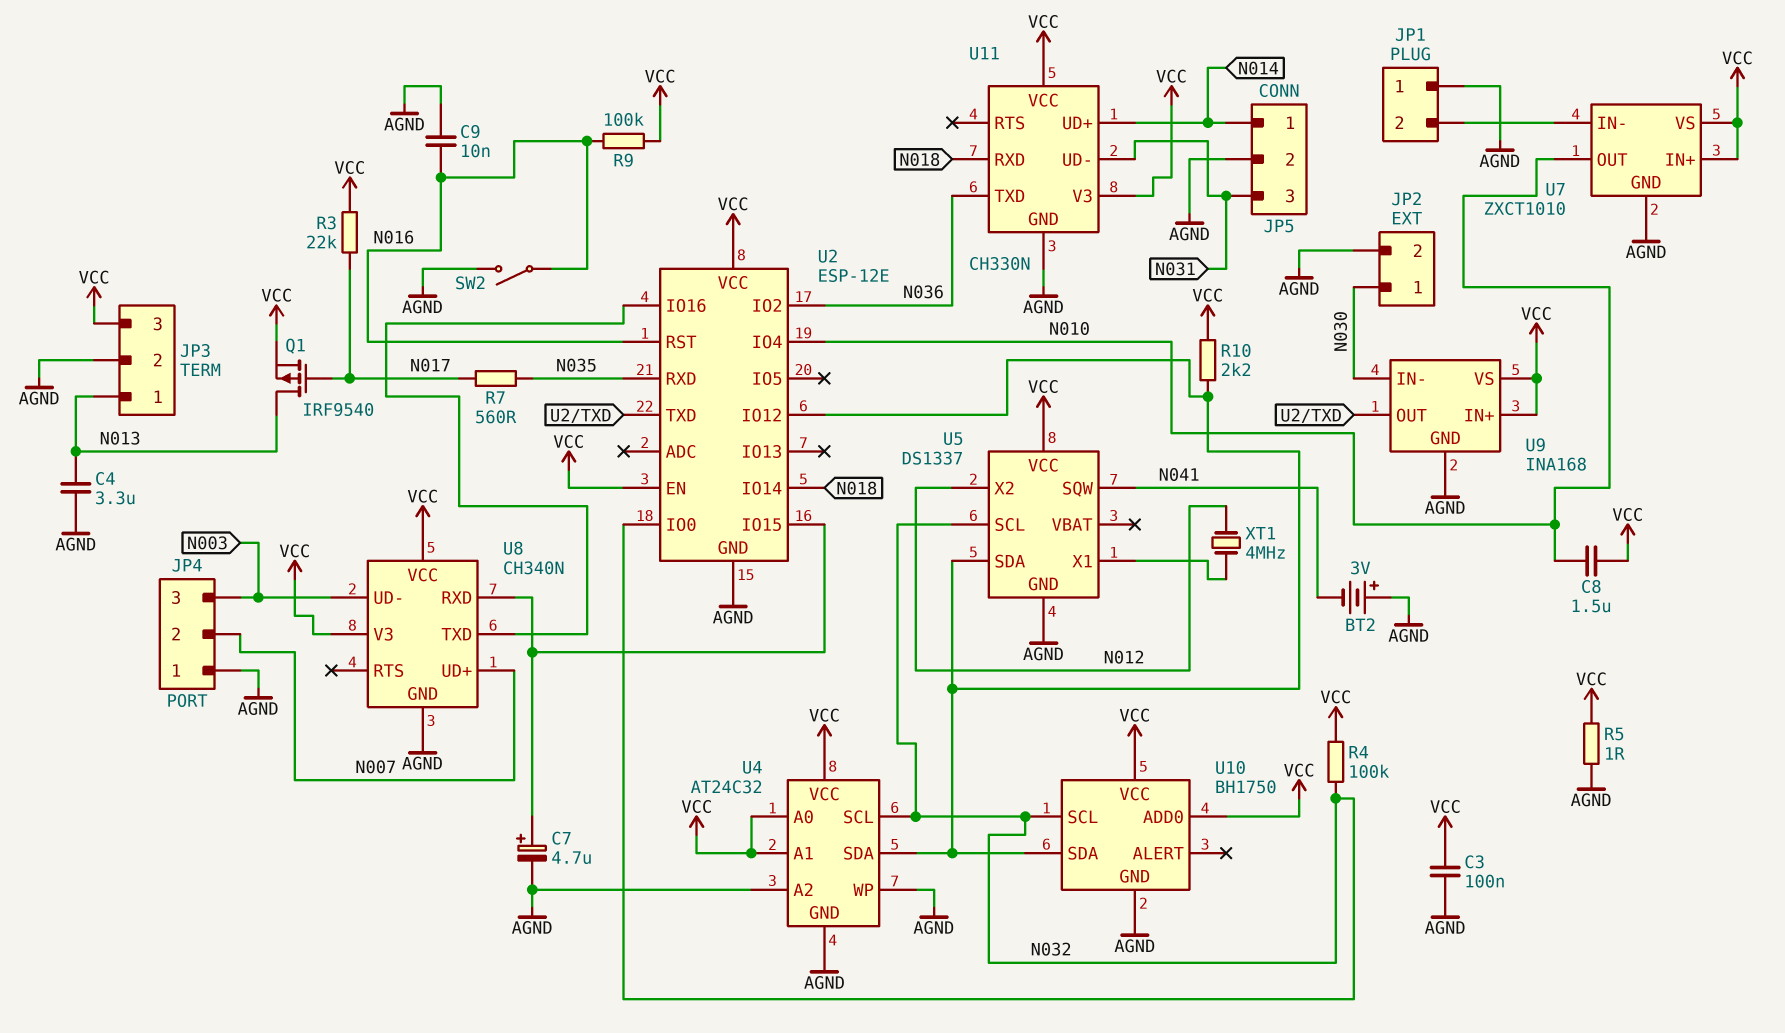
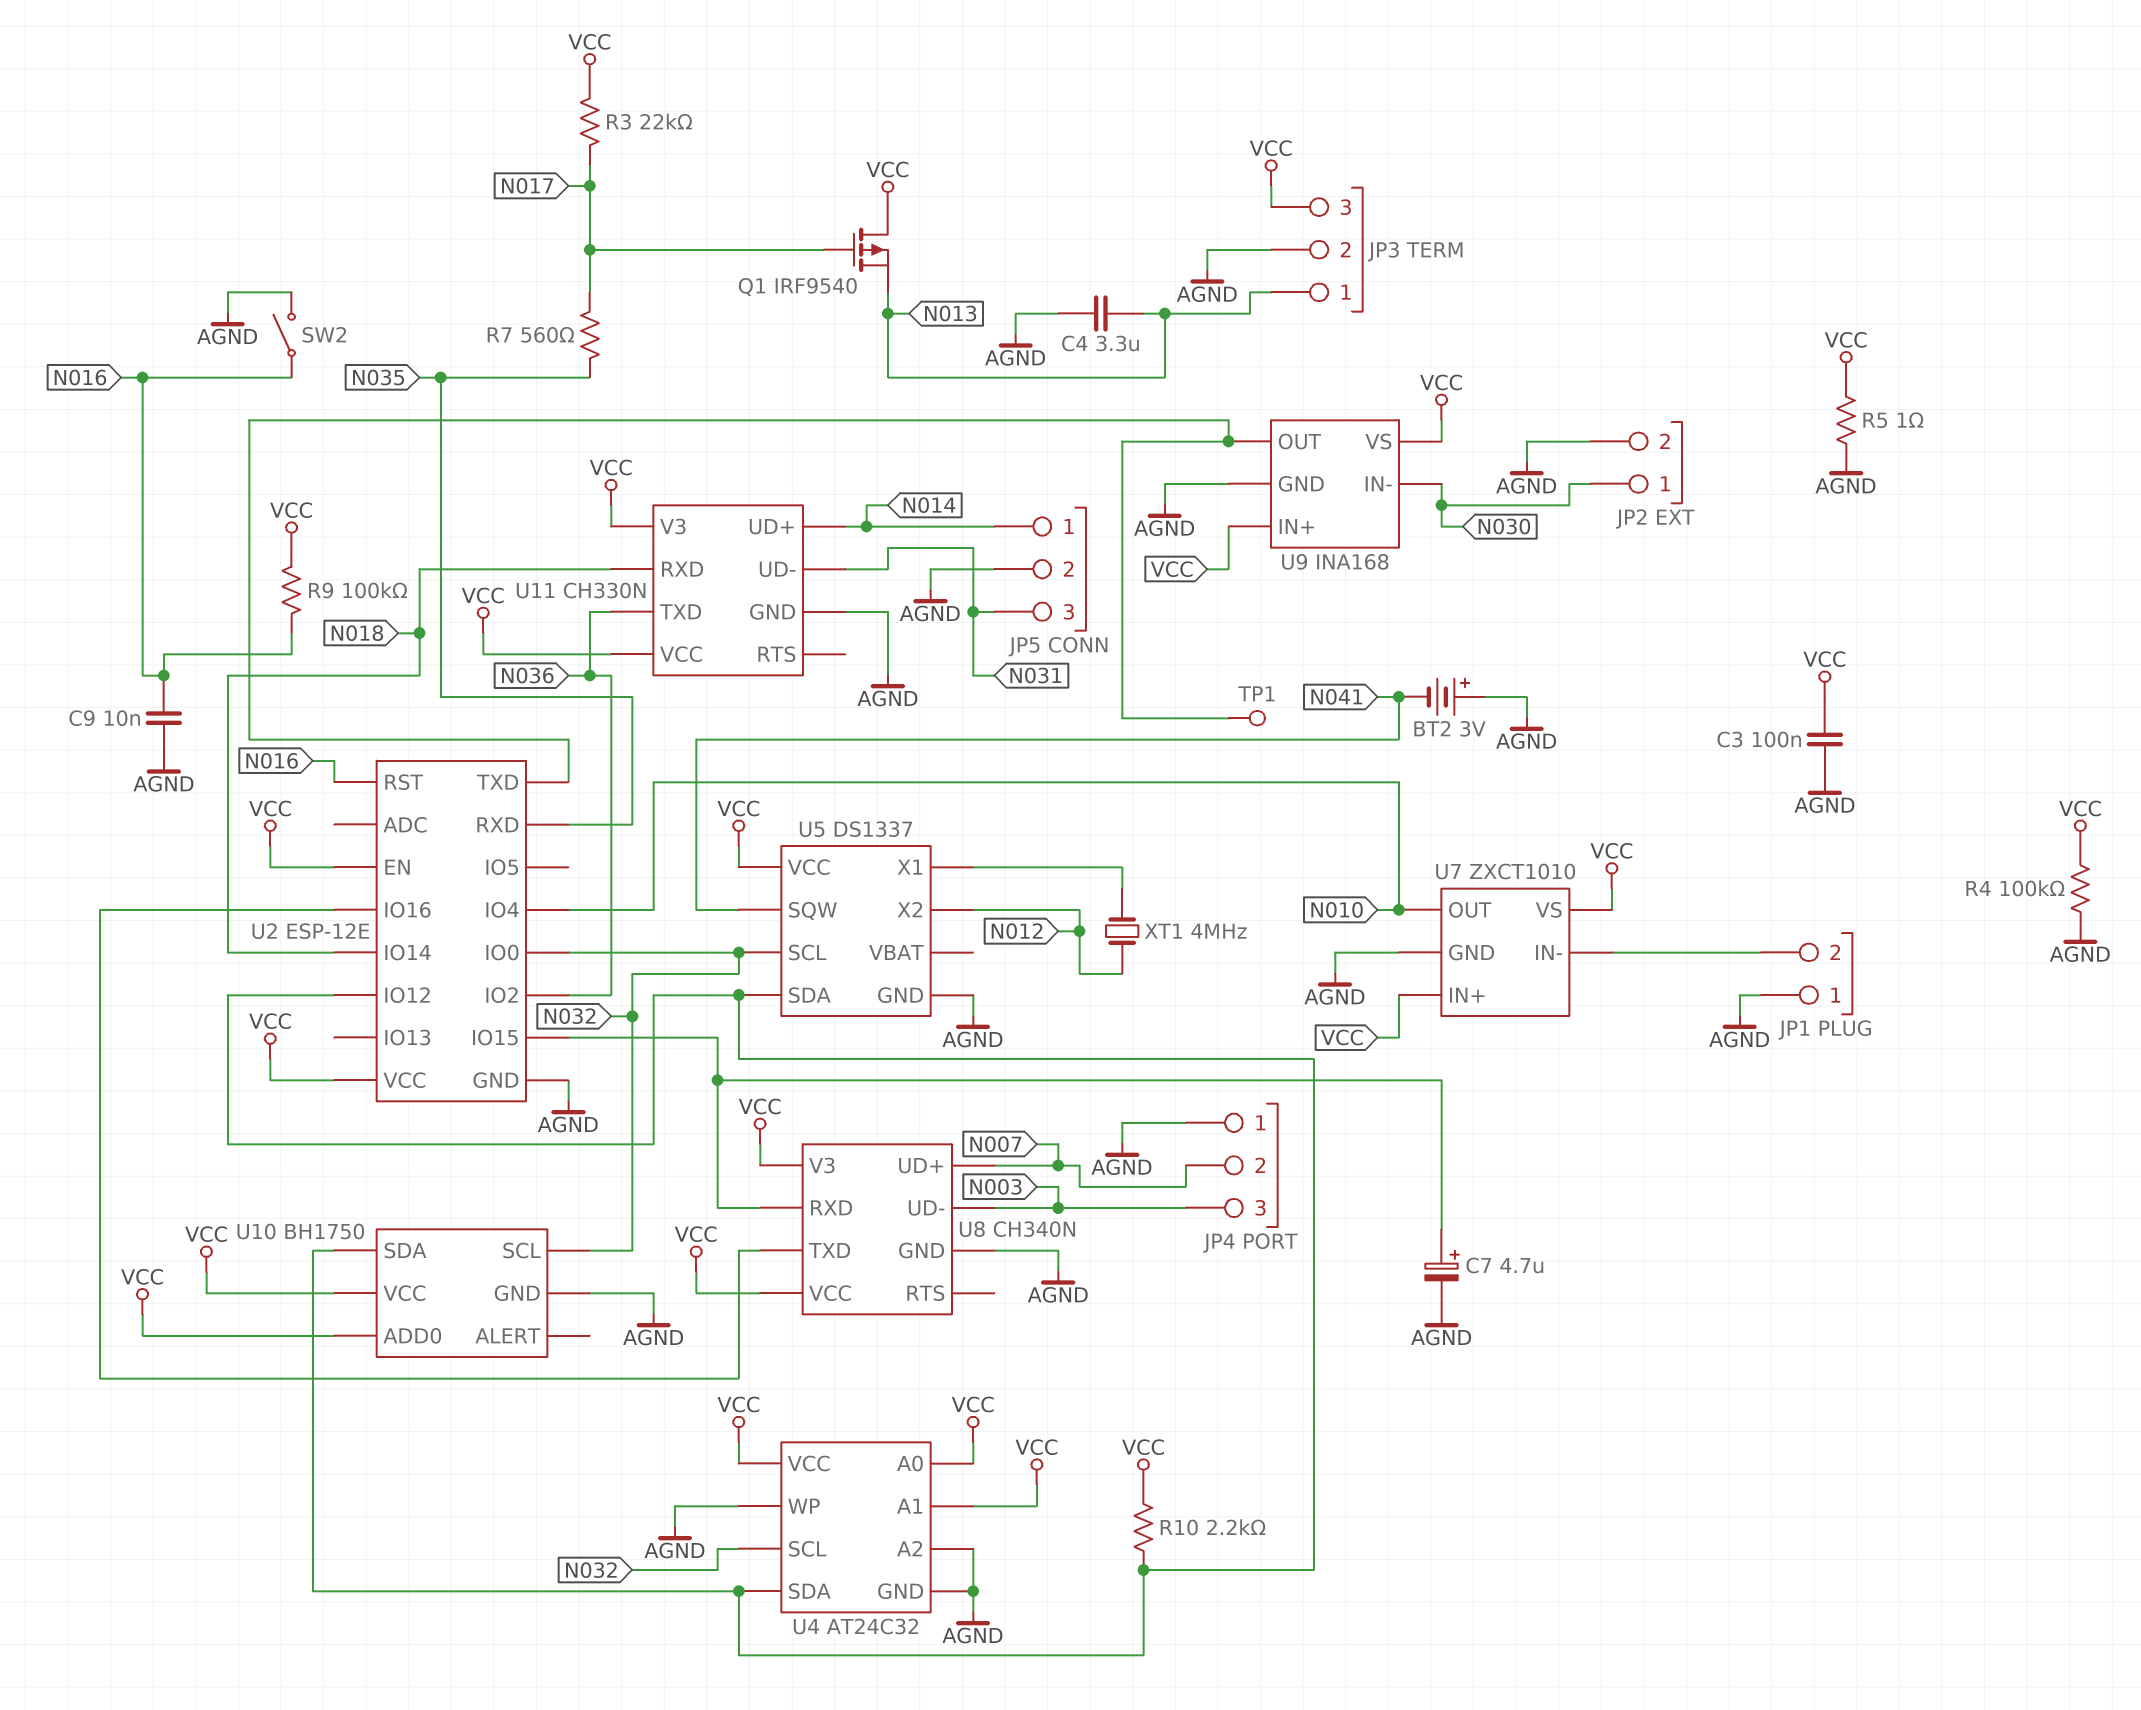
C8: 1.5uF (N010, VCC) -> none
Q1: PMOS IRF9540 (G N017, D N013, S VCC) -> PMOS IRF9540 (G N017, D VCC, S N013)
R4: 100k (N032, VCC) -> 100k (AGND, VCC)
TP1: none -> test point (U2/TXD)

